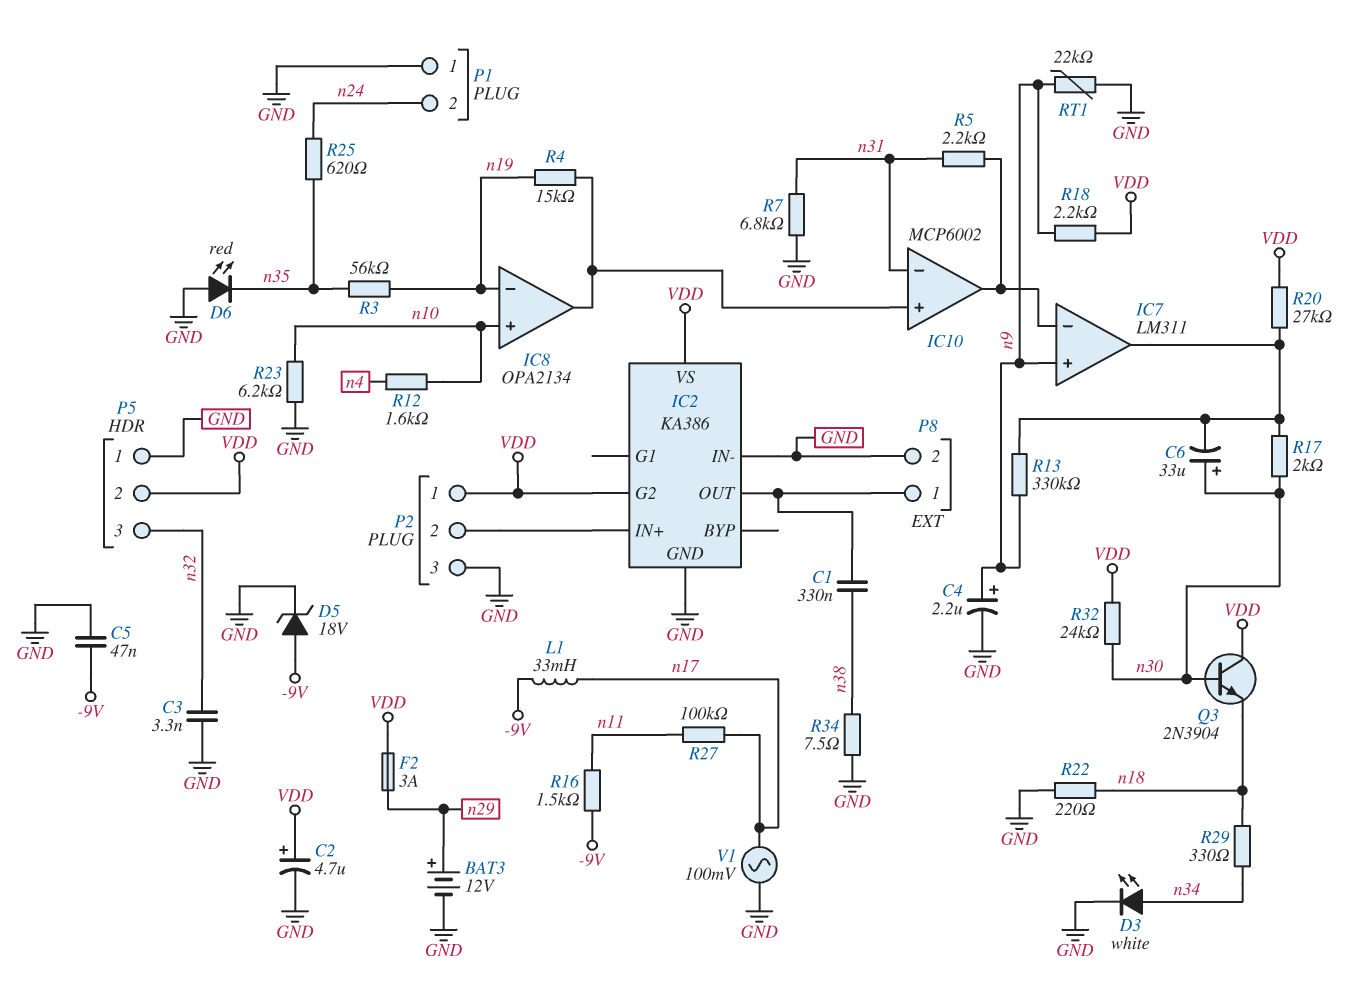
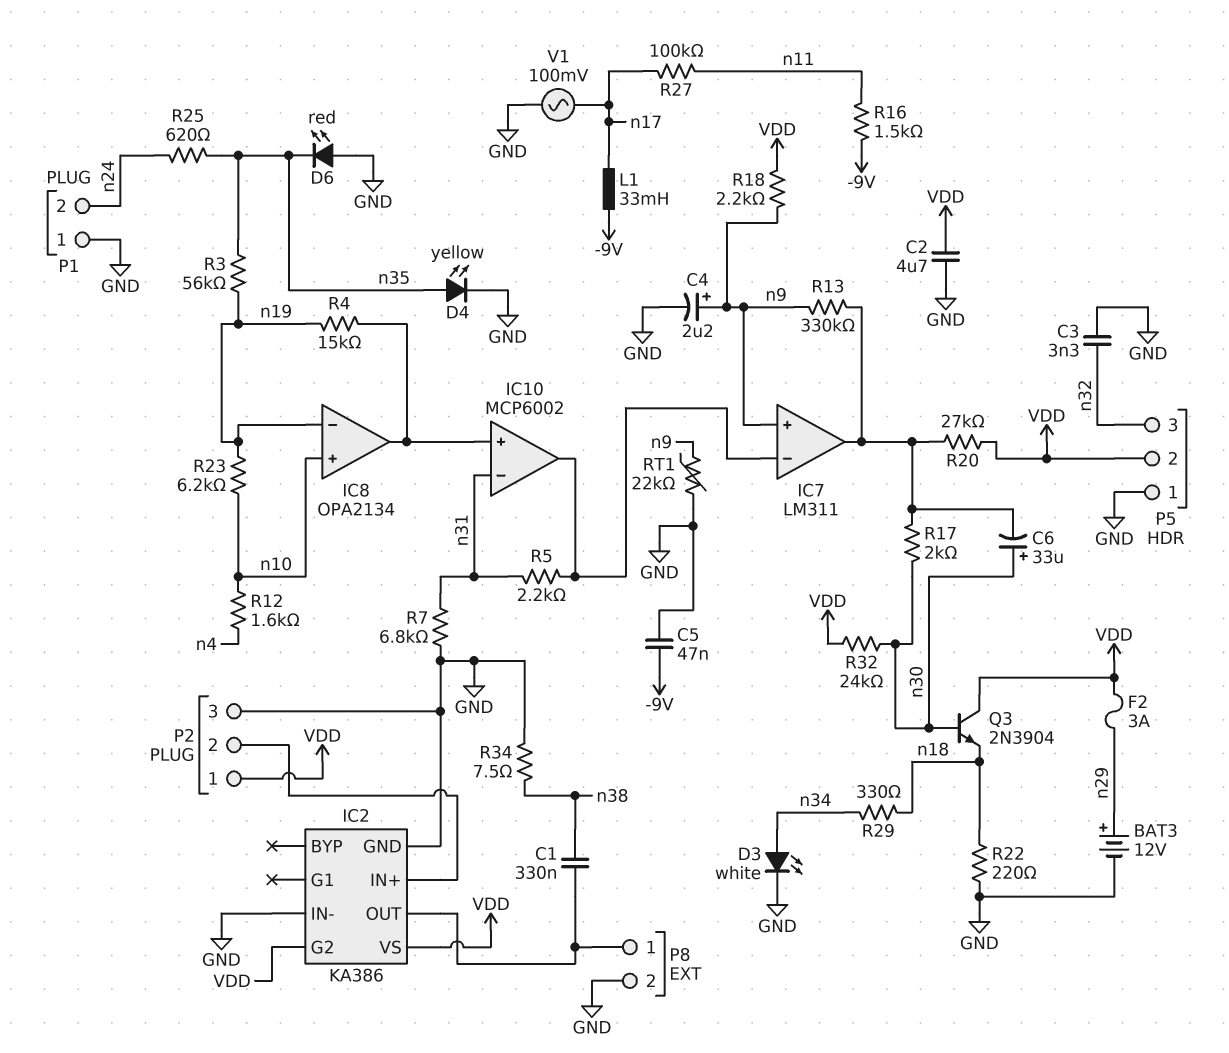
C2: 4.7uF (plus VDD, minus GND) -> 4.7uF (GND, VDD)
D4: none -> LED yellow (A n35, K GND)
D5: zener 18V (A -9V, K GND) -> none
R23: 6.2k (GND, n10) -> 6.2k (n10, n19)

